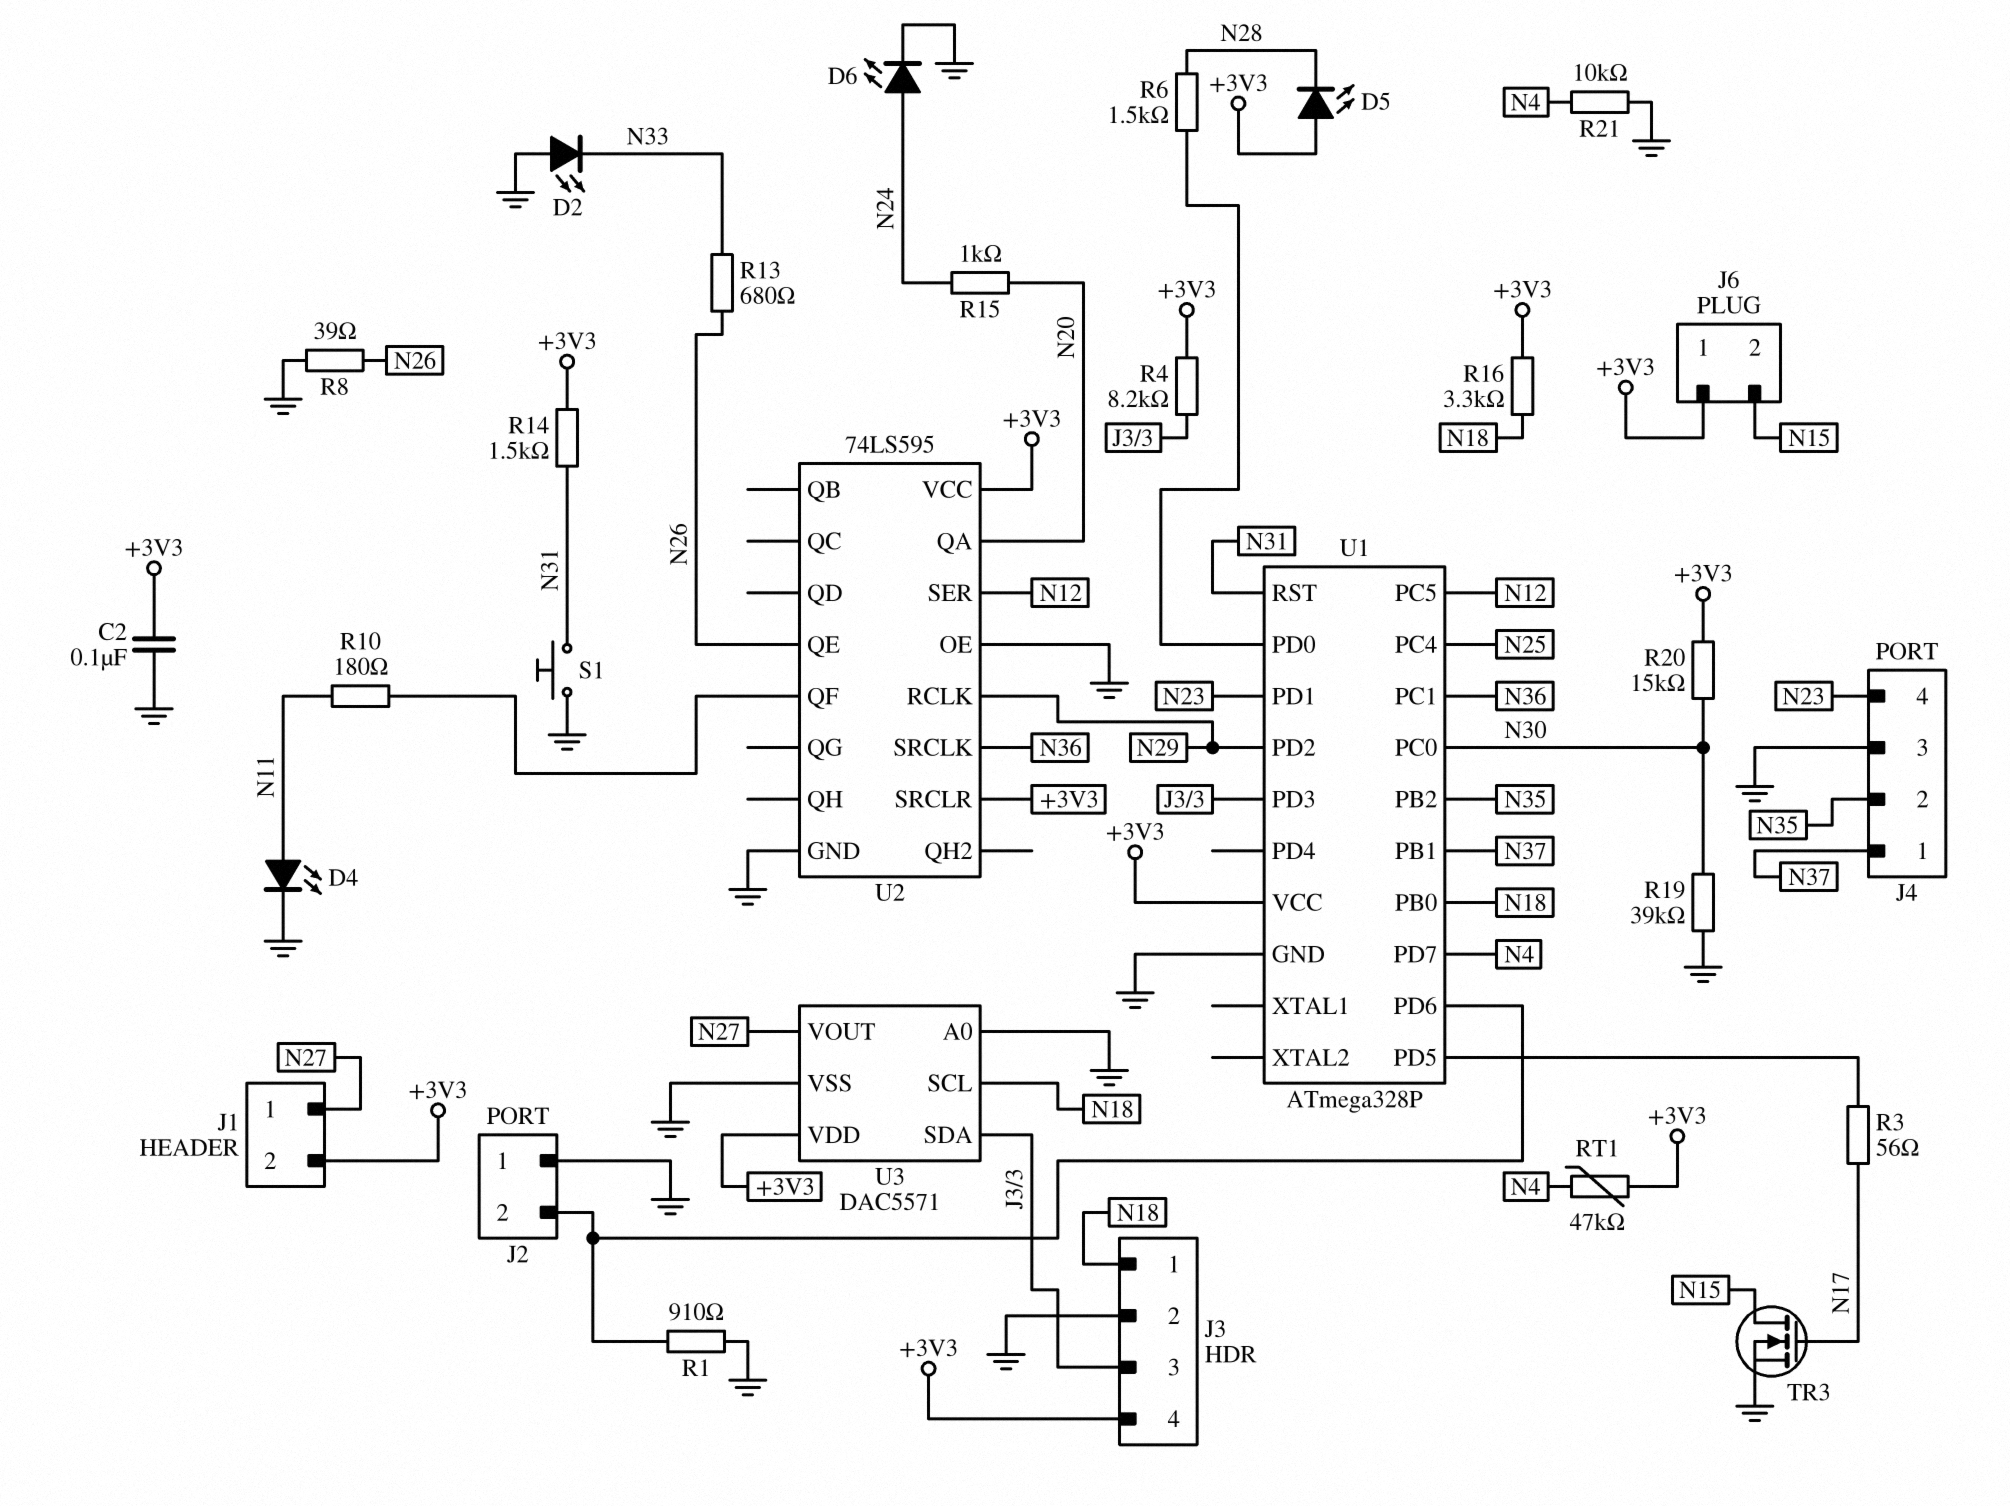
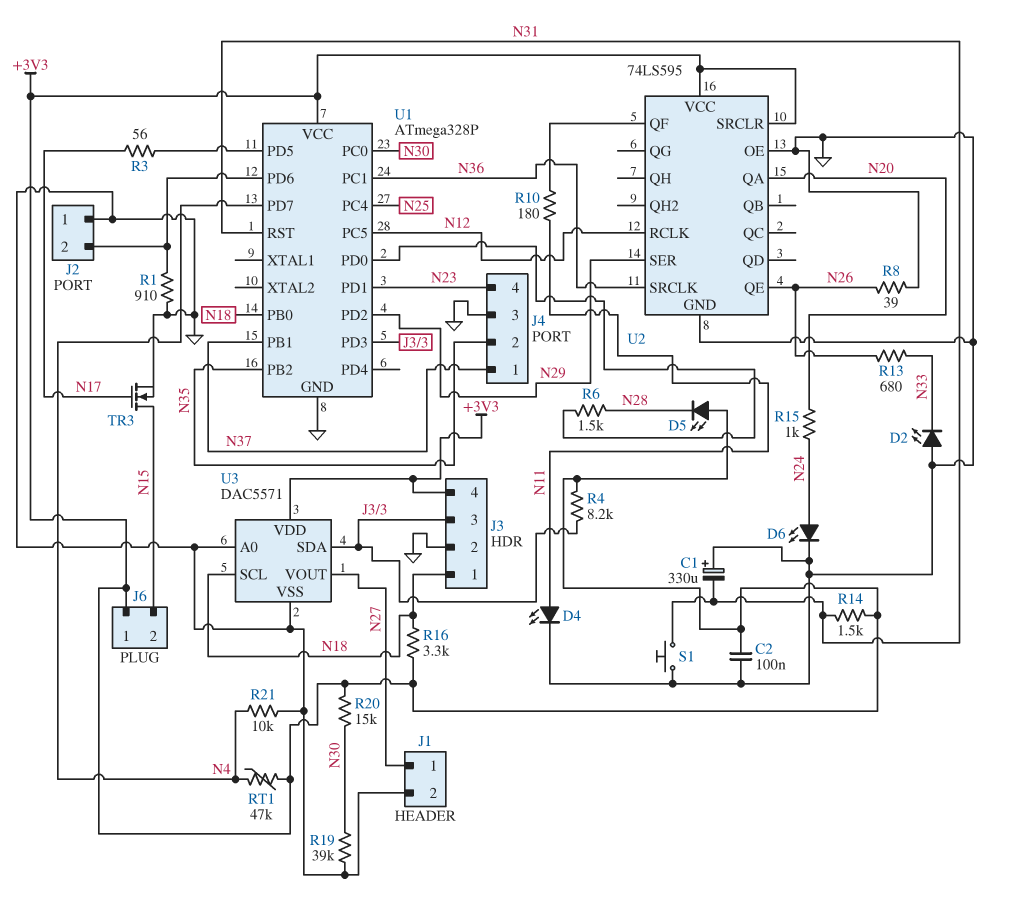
C1: none -> 330uF (plus GND, minus N31)
J1 pin 2: +3V3 -> GND
U2 pin RCLK: N29 -> N12
U2 pin SER: N12 -> N29

